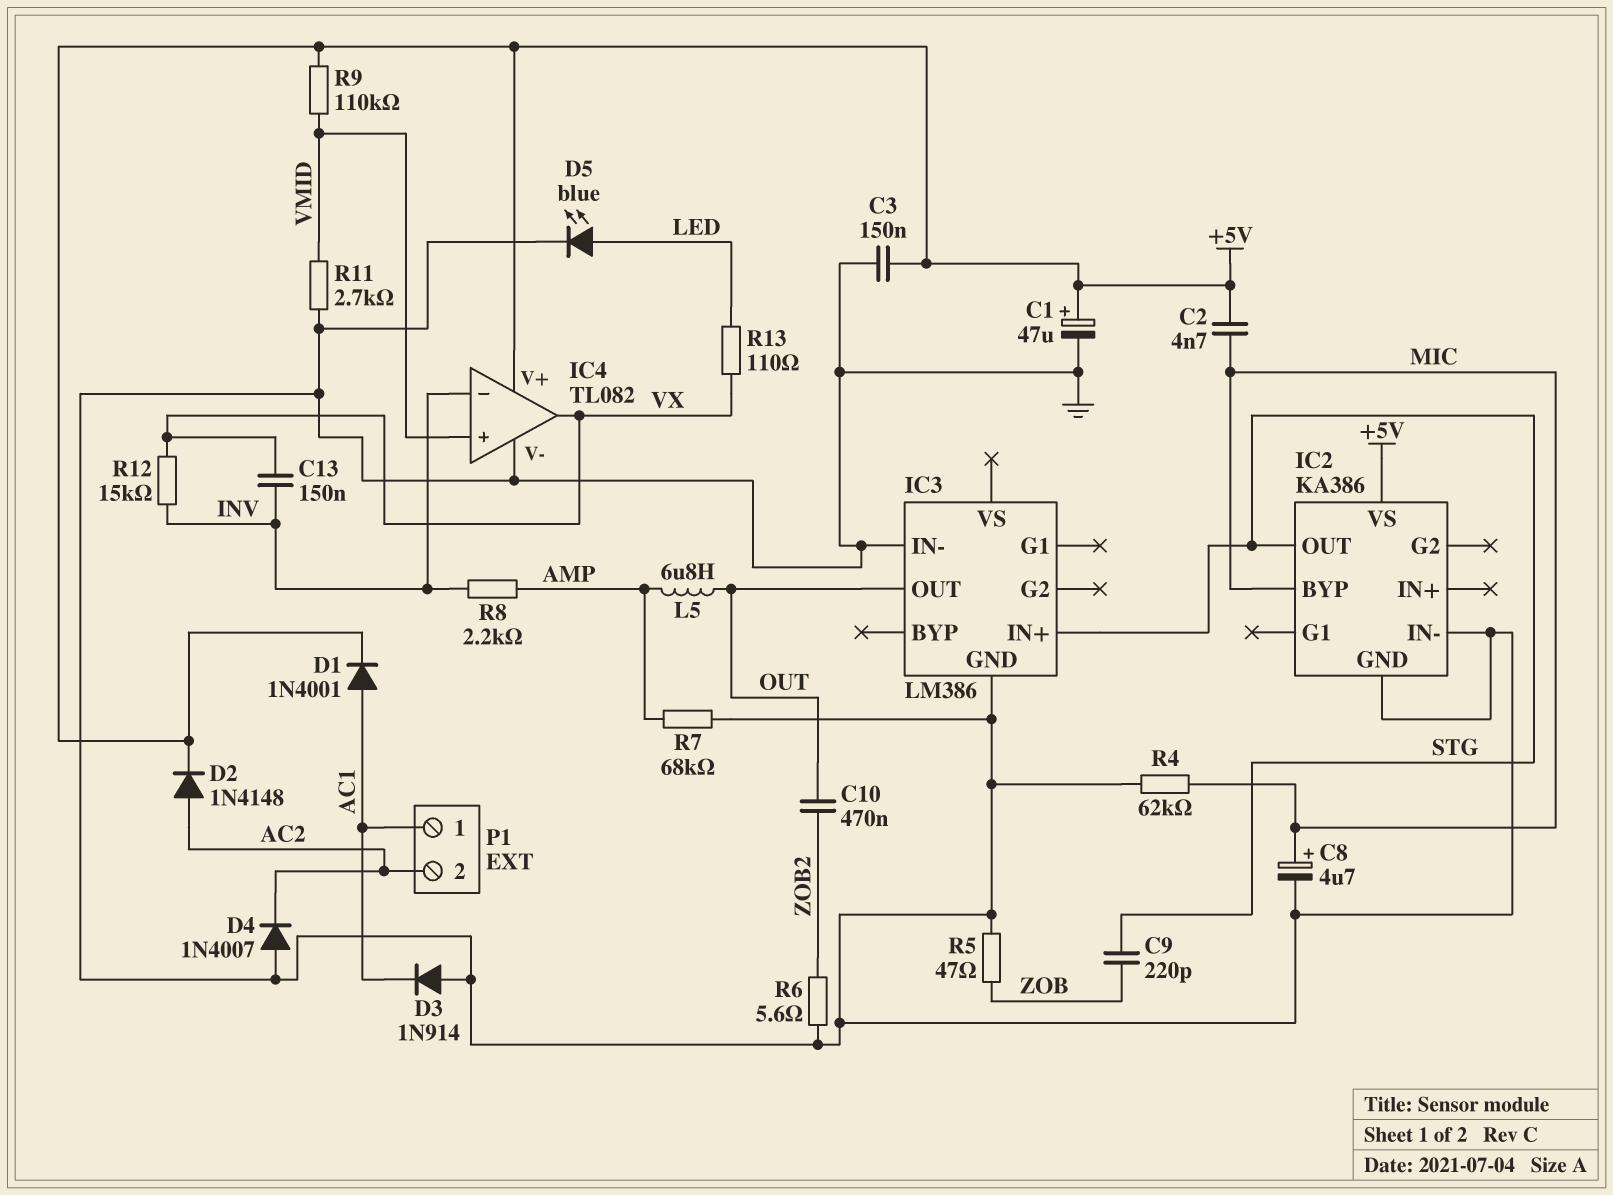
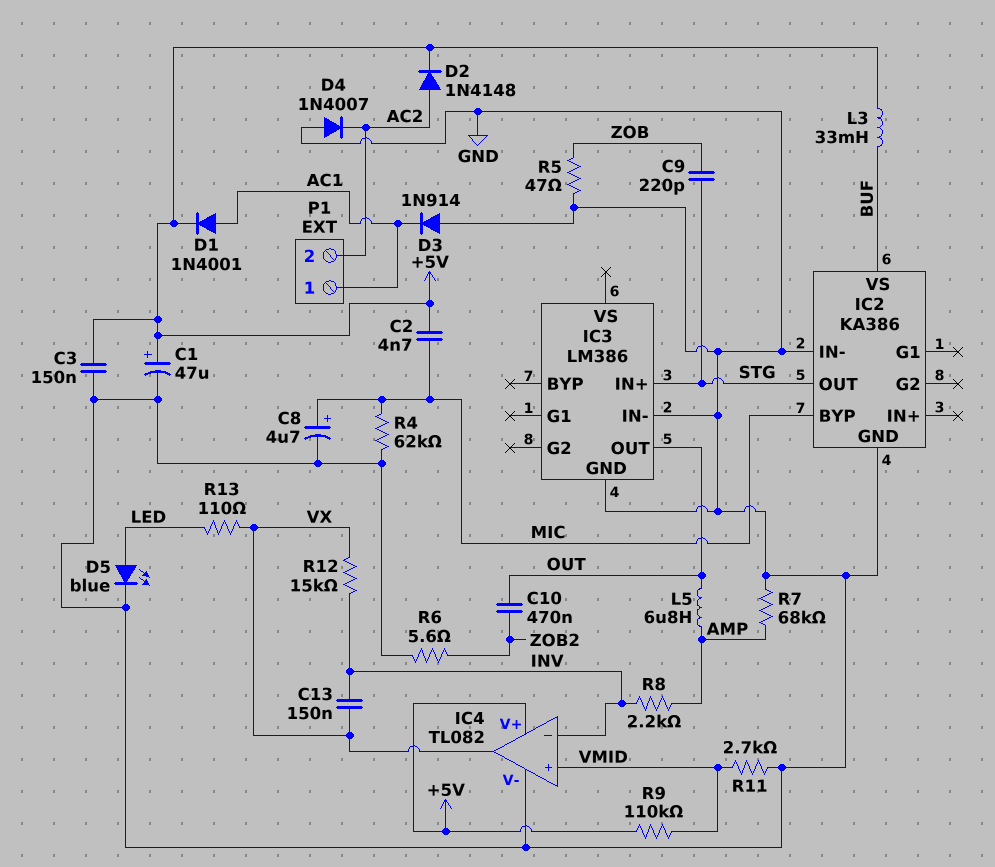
IC2 pin VS: +5V -> BUF
L3: none -> 33mH (+5V, BUF)

